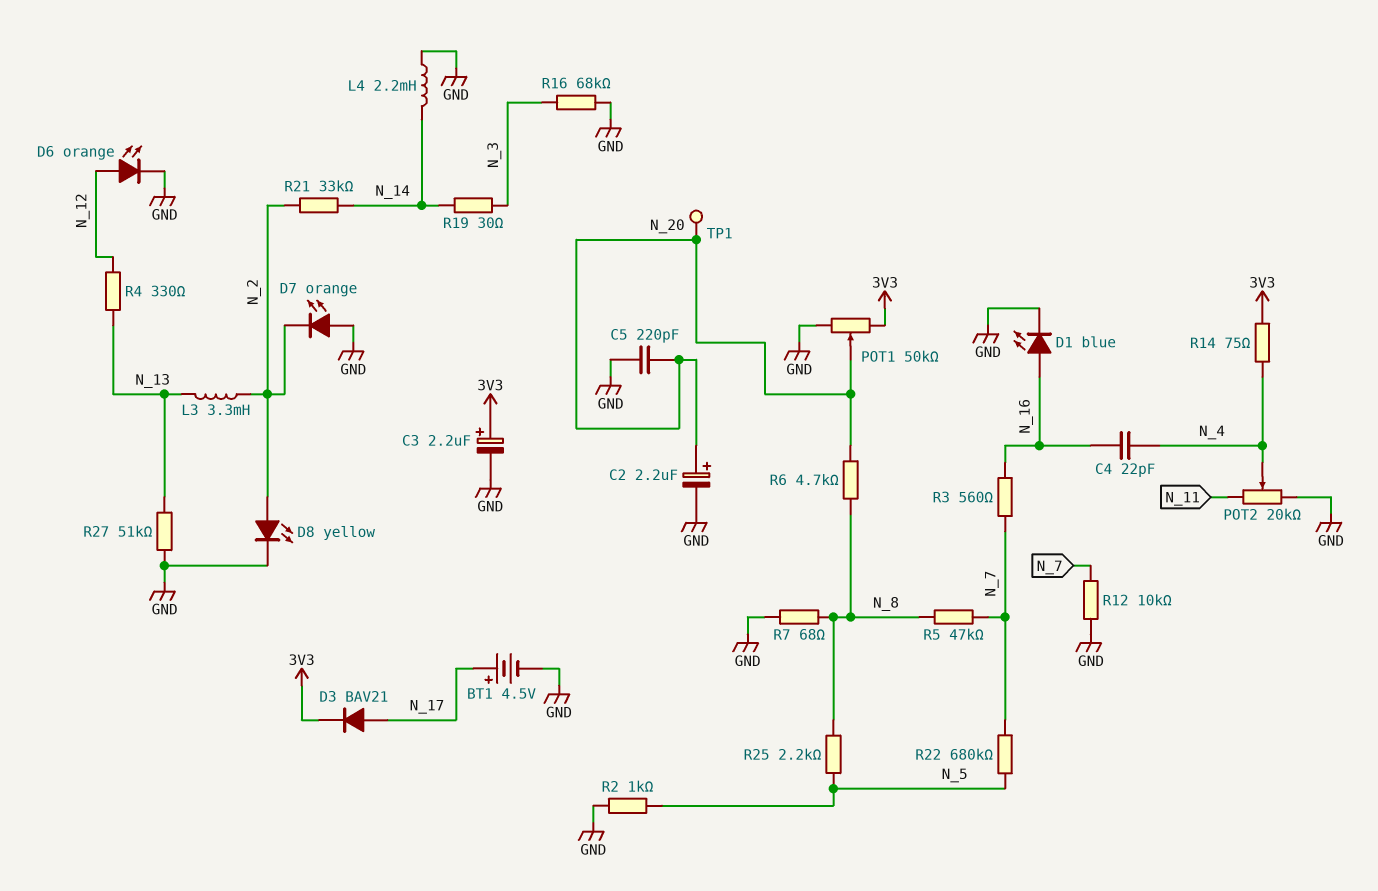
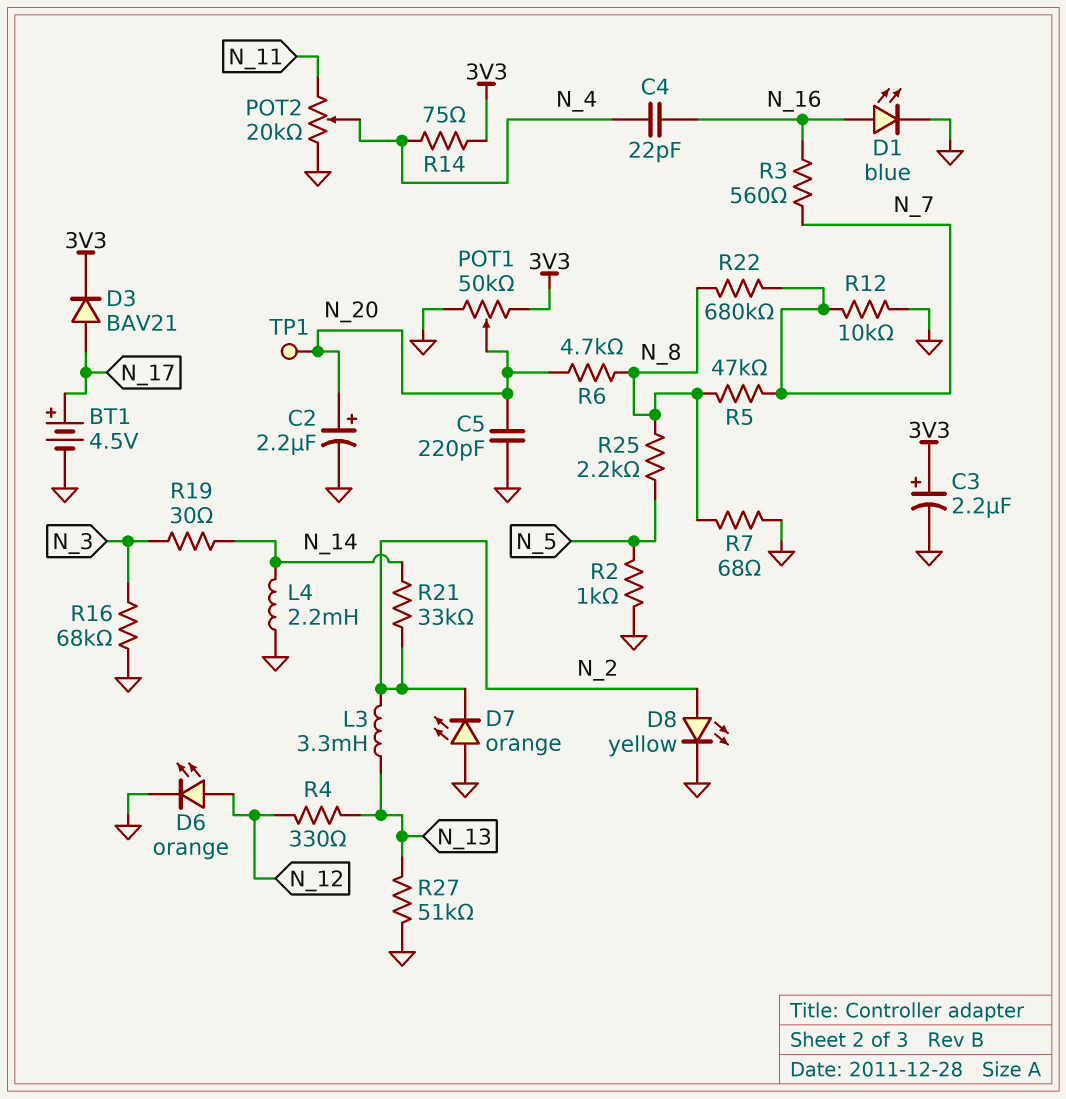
R22: 680k (N_5, N_7) -> 680k (N_7, N_8)

